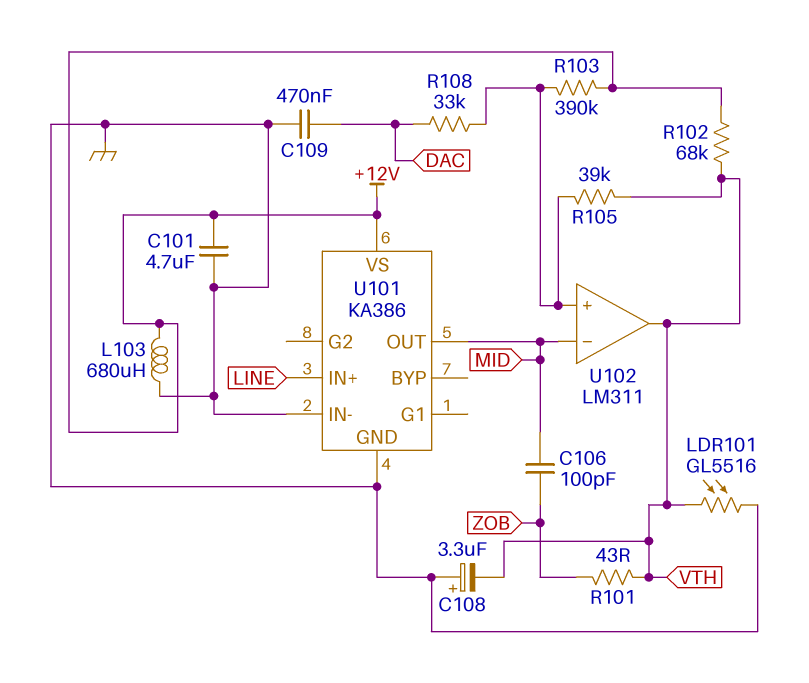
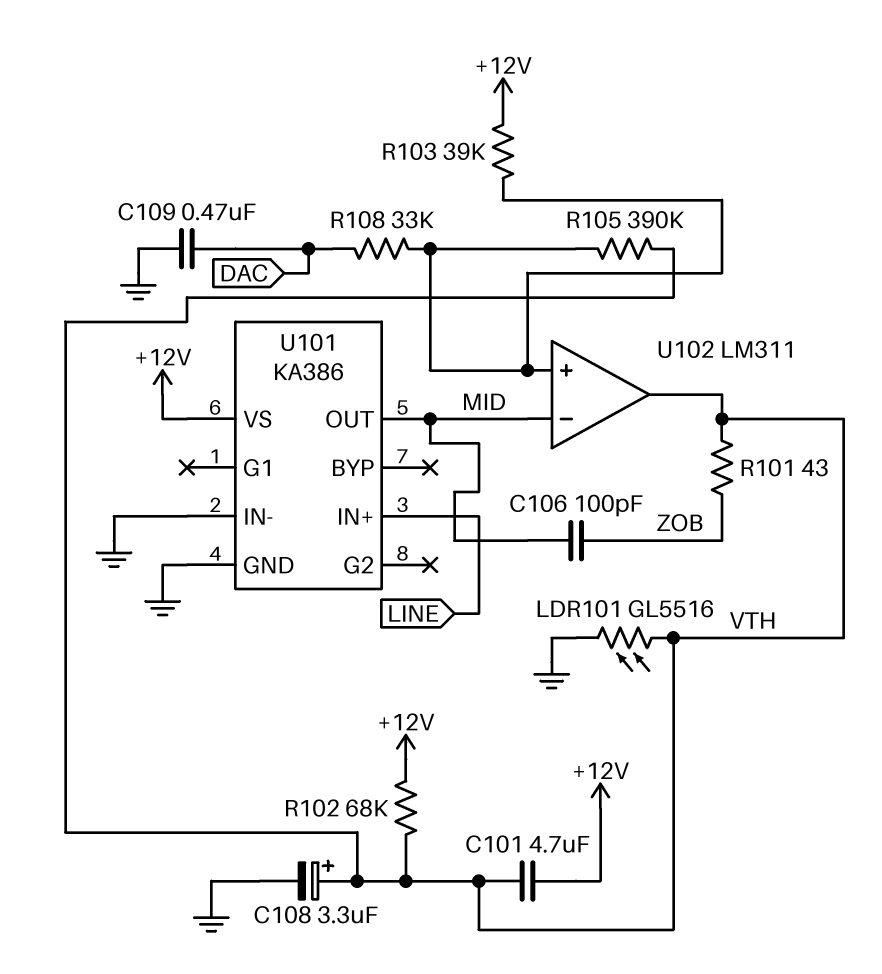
C101: 4.7uF (+12V, GND) -> 4.7uF (+12V, VTH)
C108: 3.3uF (plus GND, minus VTH) -> 3.3uF (plus VTH, minus GND)
L103: 680uH (+12V, GND) -> none
R103: 390k (+12V, U102/in+) -> 39k (+12V, U102/in+)
R105: 39k (U102/in+, VTH) -> 390k (U102/in+, VTH)

